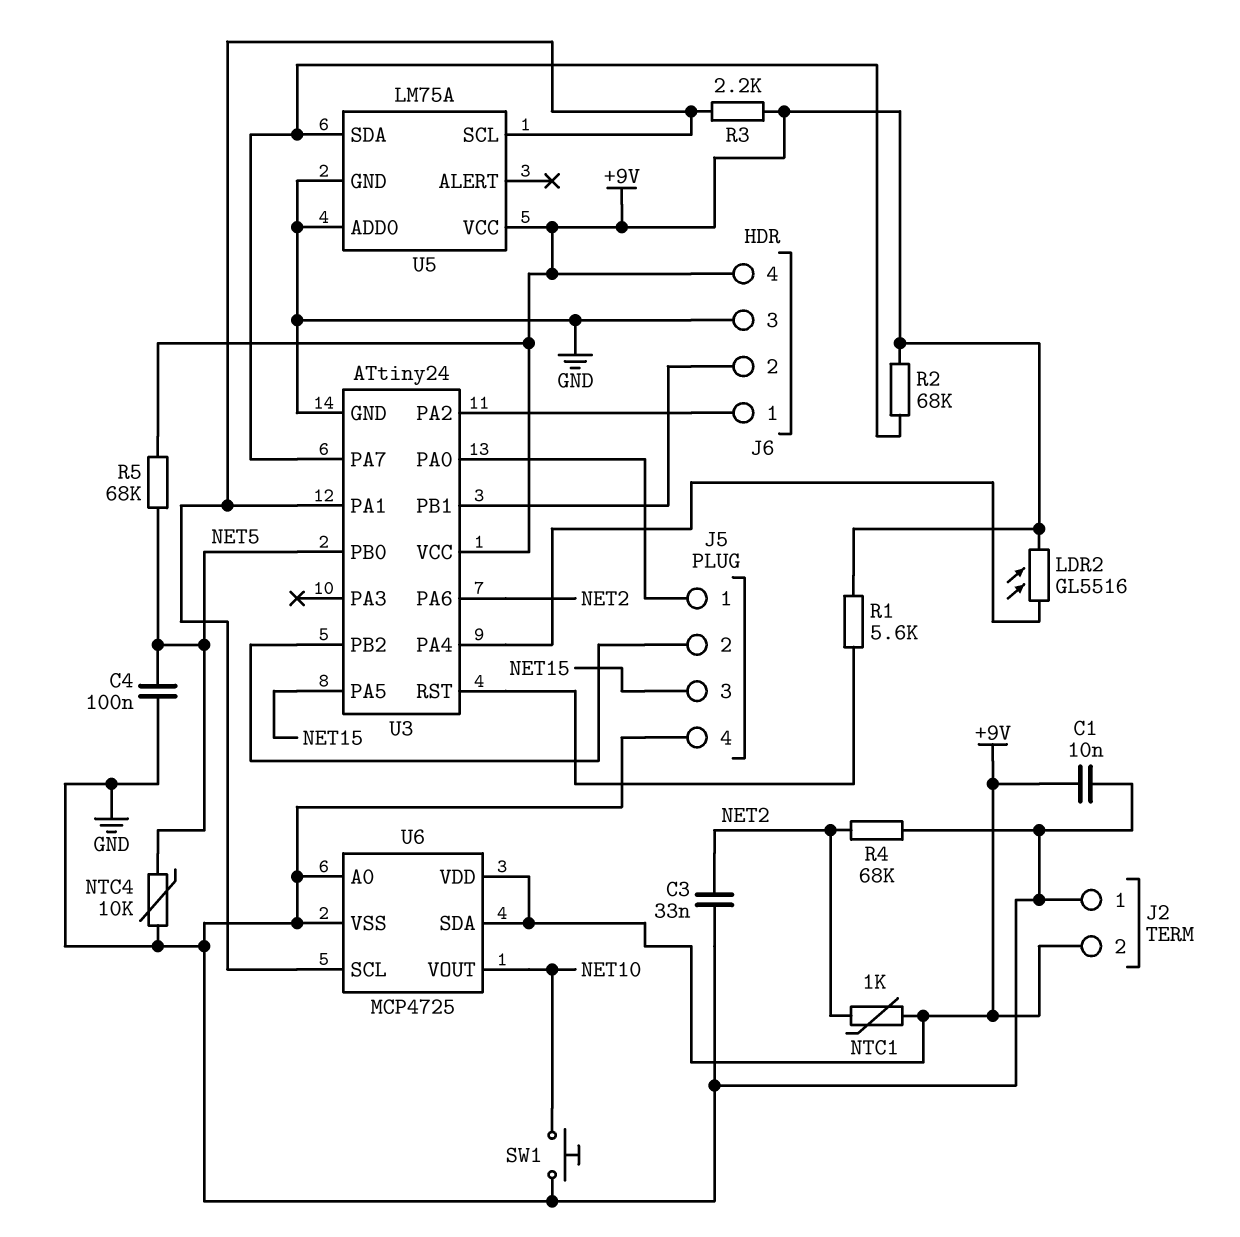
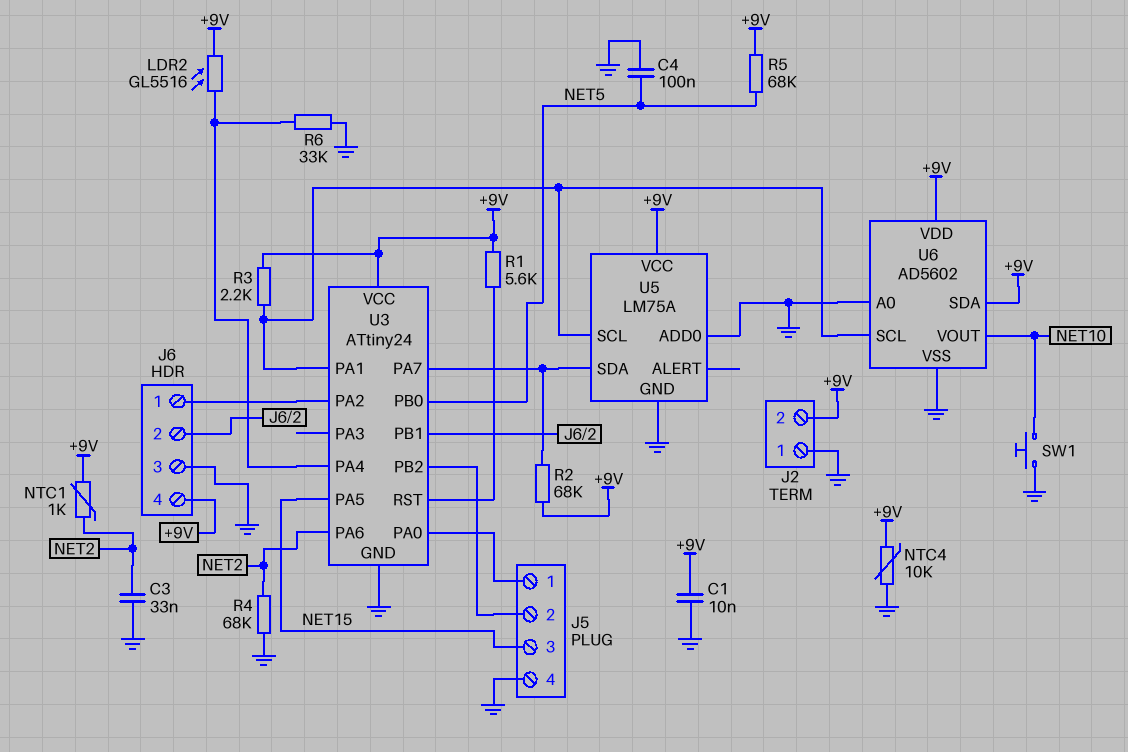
NTC4: 10k (GND, NET5) -> 10k (+9V, GND)
R6: none -> 33k (GND, U3/PA4)
U6: MCP4725 -> AD5602

